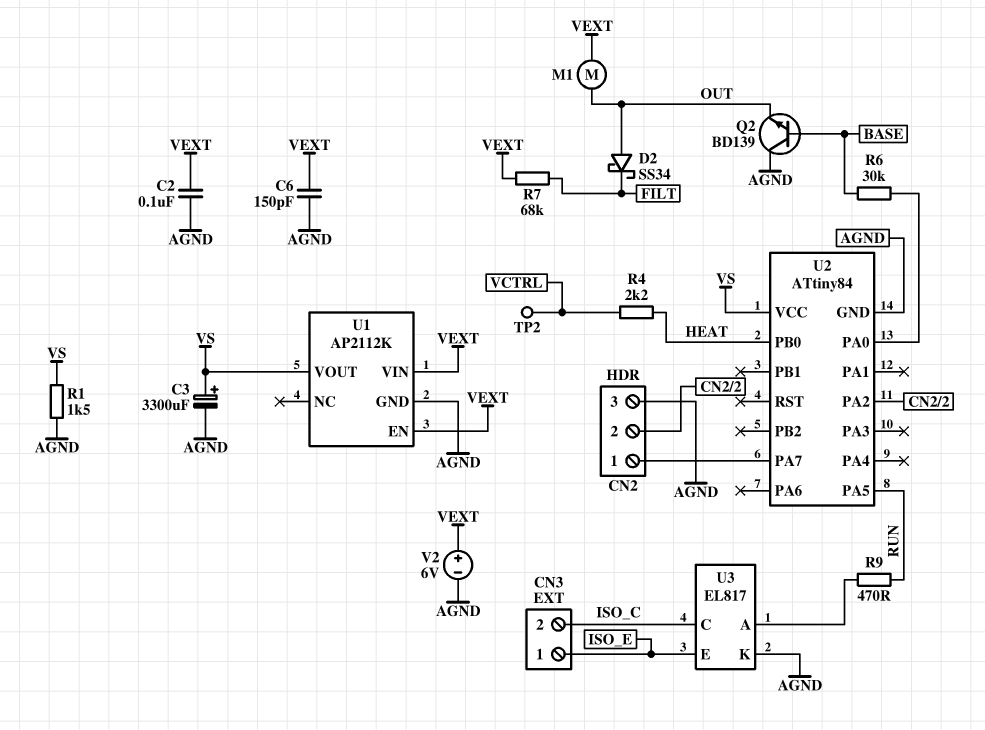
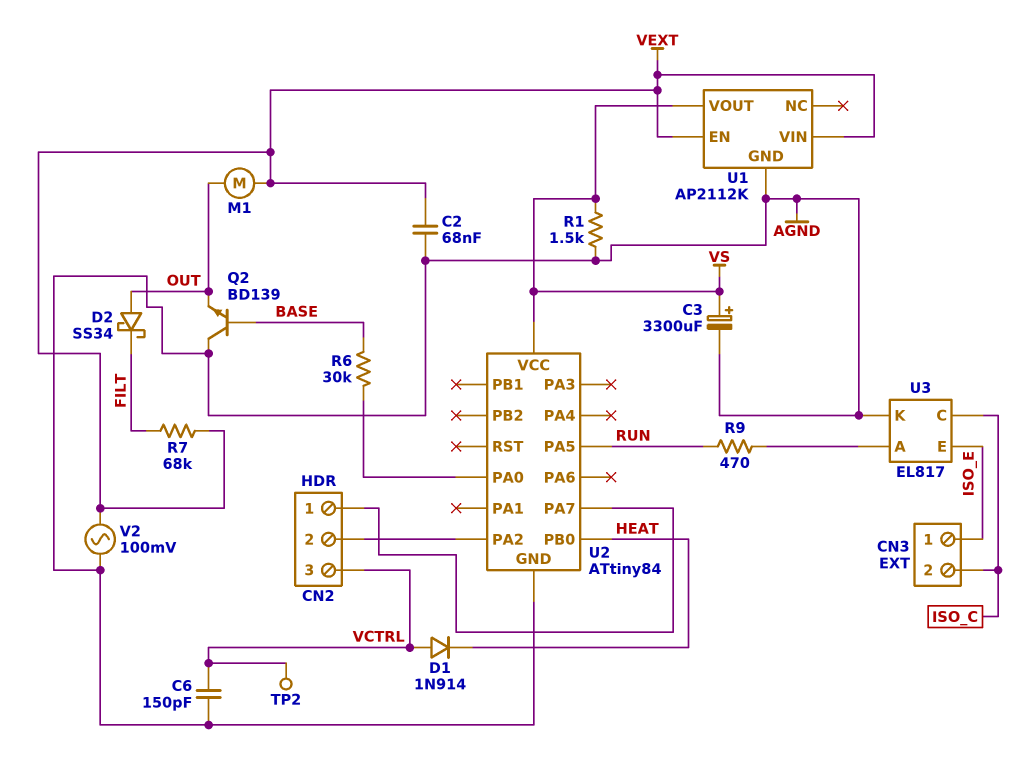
C2: 100nF (AGND, VEXT) -> 68nF (AGND, VEXT)
C6: 150pF (AGND, VEXT) -> 150pF (AGND, VCTRL)
CN2 pin 3: AGND -> VCTRL
D1: none -> diode 1N914 (A VCTRL, K HEAT)
R4: 2.2k (HEAT, VCTRL) -> none
V2: 6V (plus VEXT, minus AGND) -> AC 100mV (AGND, VEXT)

